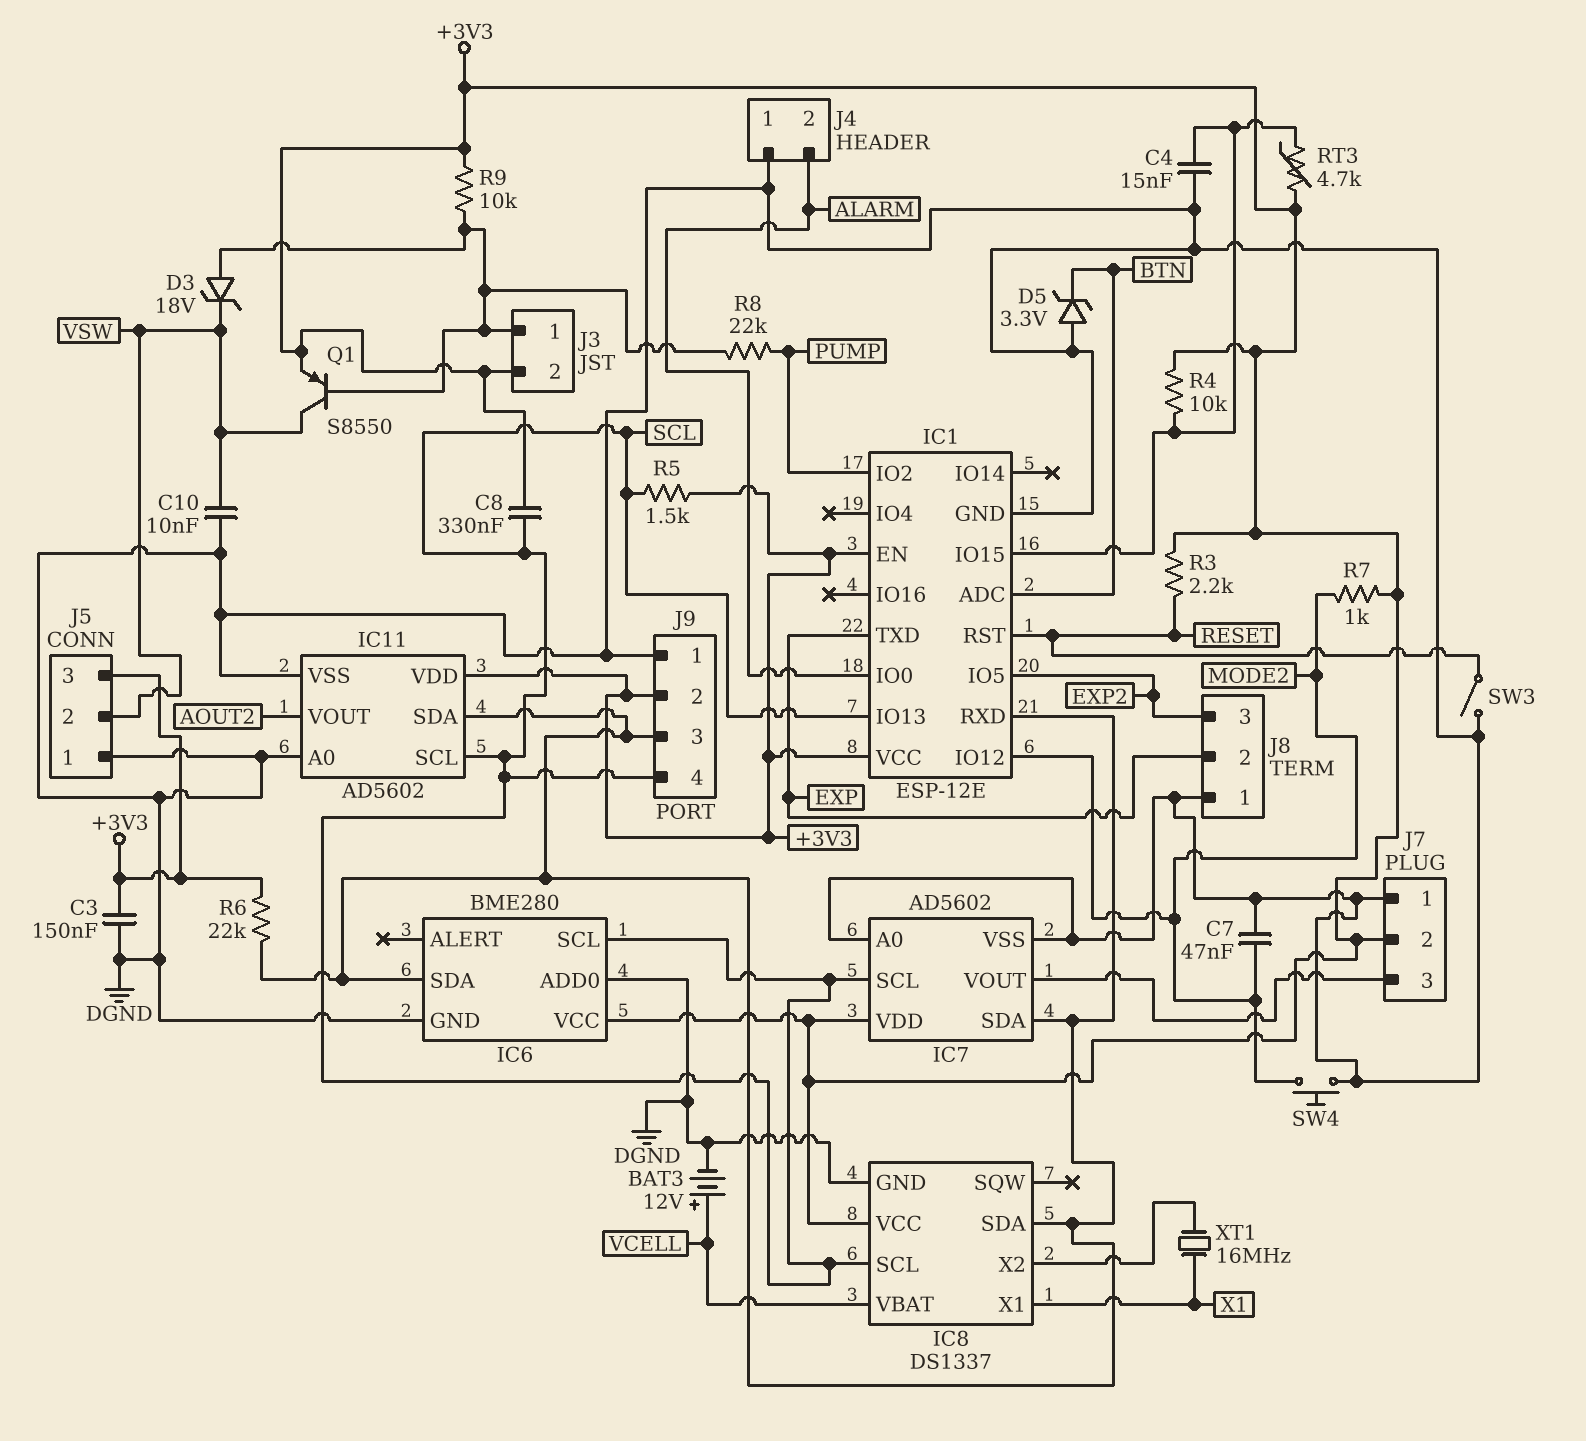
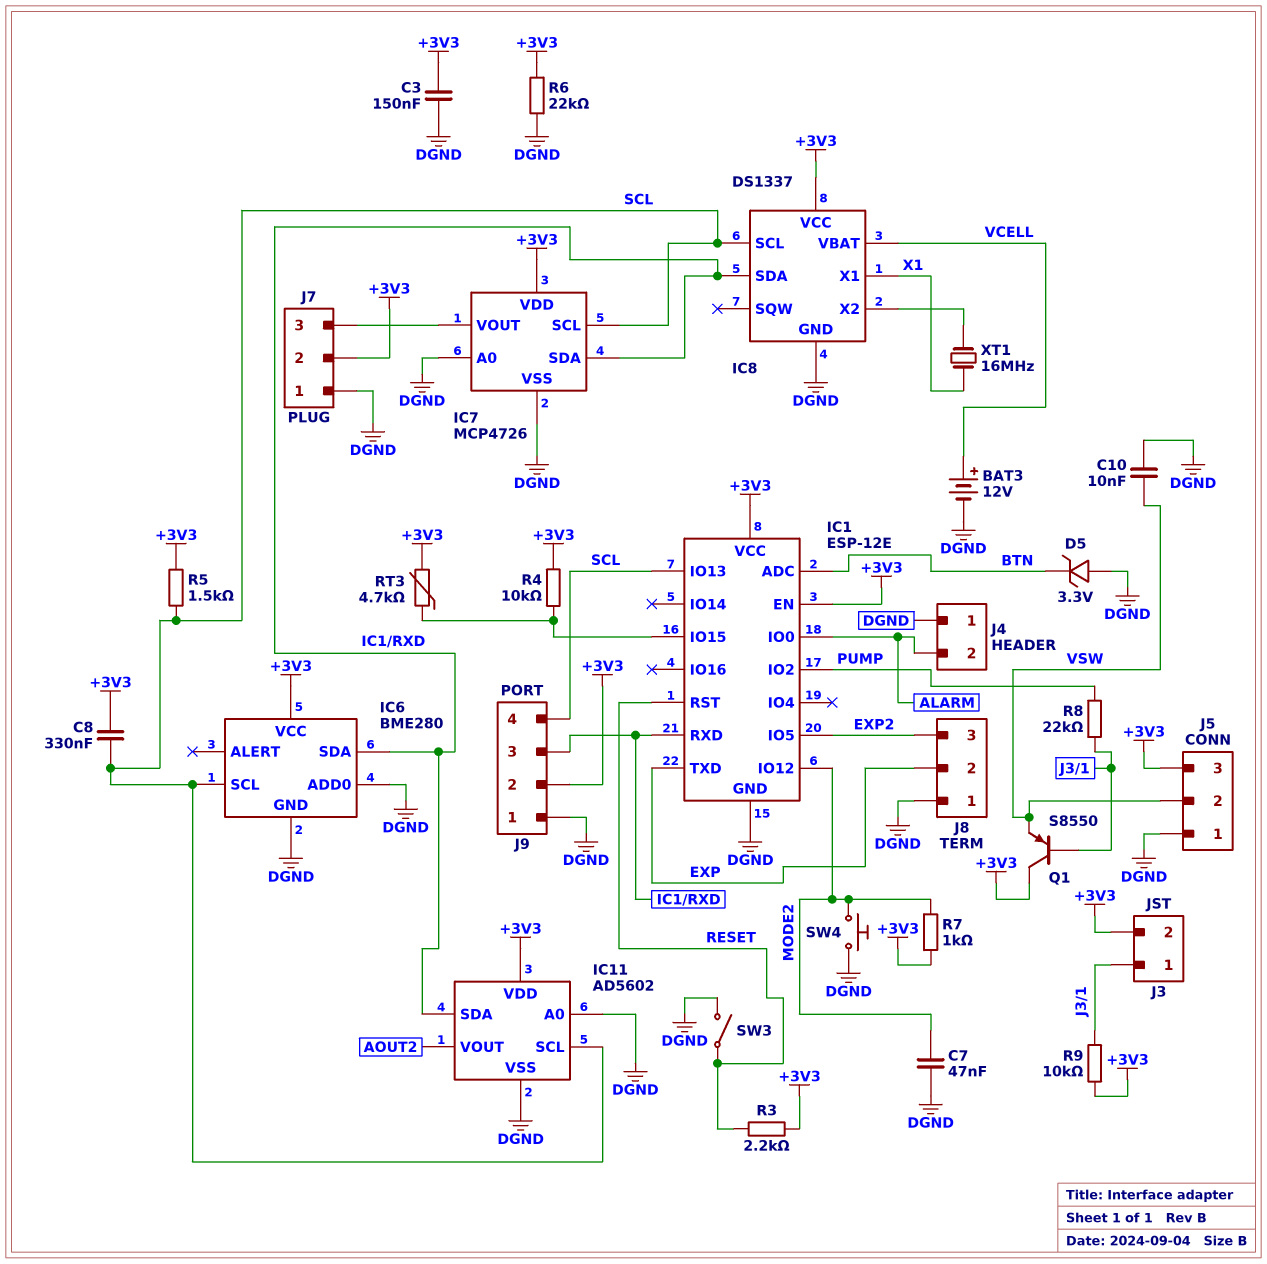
C4: 15nF (DGND, IC1/IO15) -> none
D3: zener 18V (A J3/1, K VSW) -> none
IC7: AD5602 -> MCP4726
Q1: PNP S8550 (B J3/1, C VSW, E +3V3) -> PNP S8550 (B J3/1, C +3V3, E VSW)
R6: 22k (+3V3, IC1/RXD) -> 22k (+3V3, DGND)

